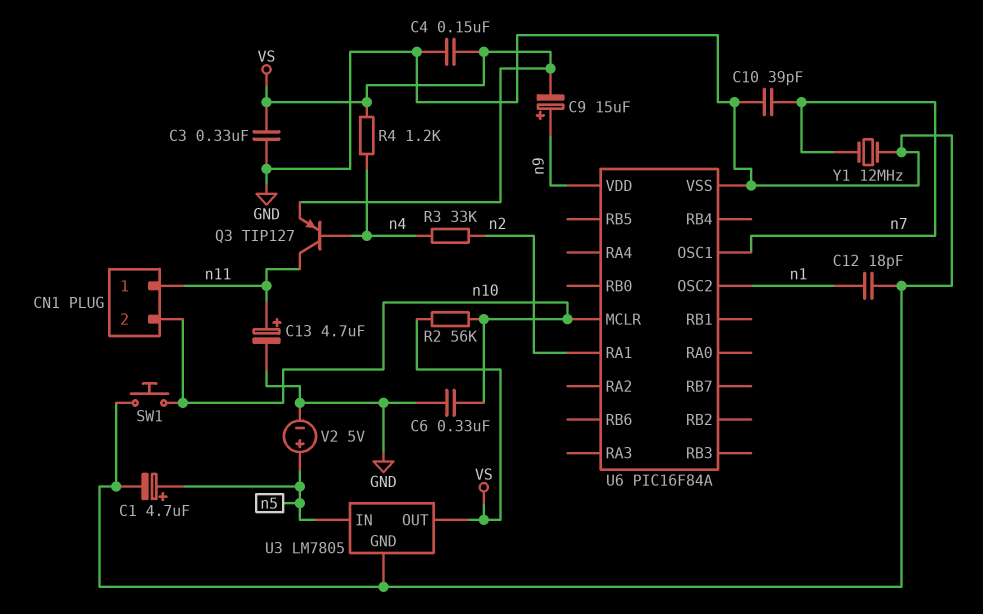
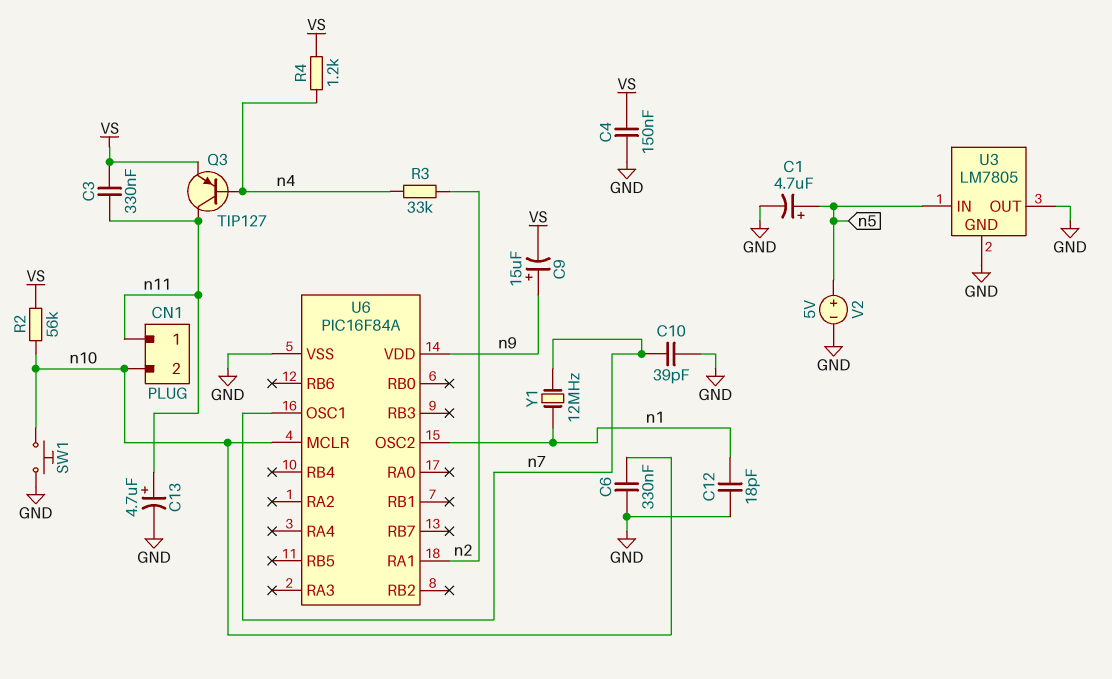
C3: 330nF (GND, VS) -> 330nF (VS, n11)
U3 pin OUT: VS -> GND
Y1: 12MHz (GND, n7) -> 12MHz (n1, n7)

